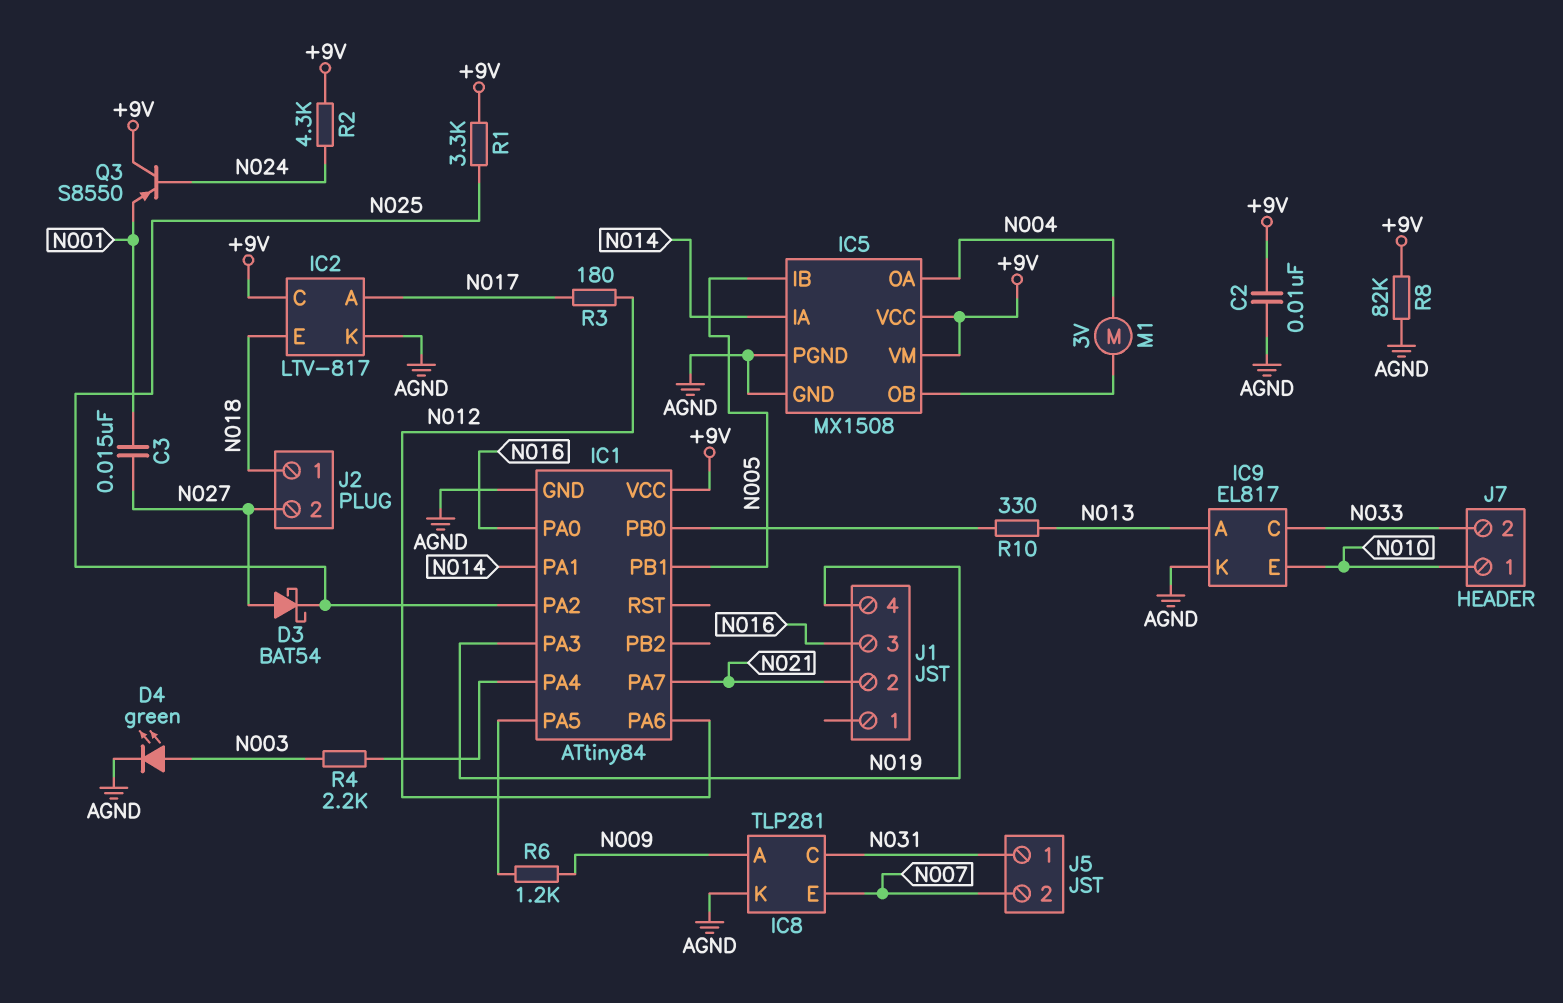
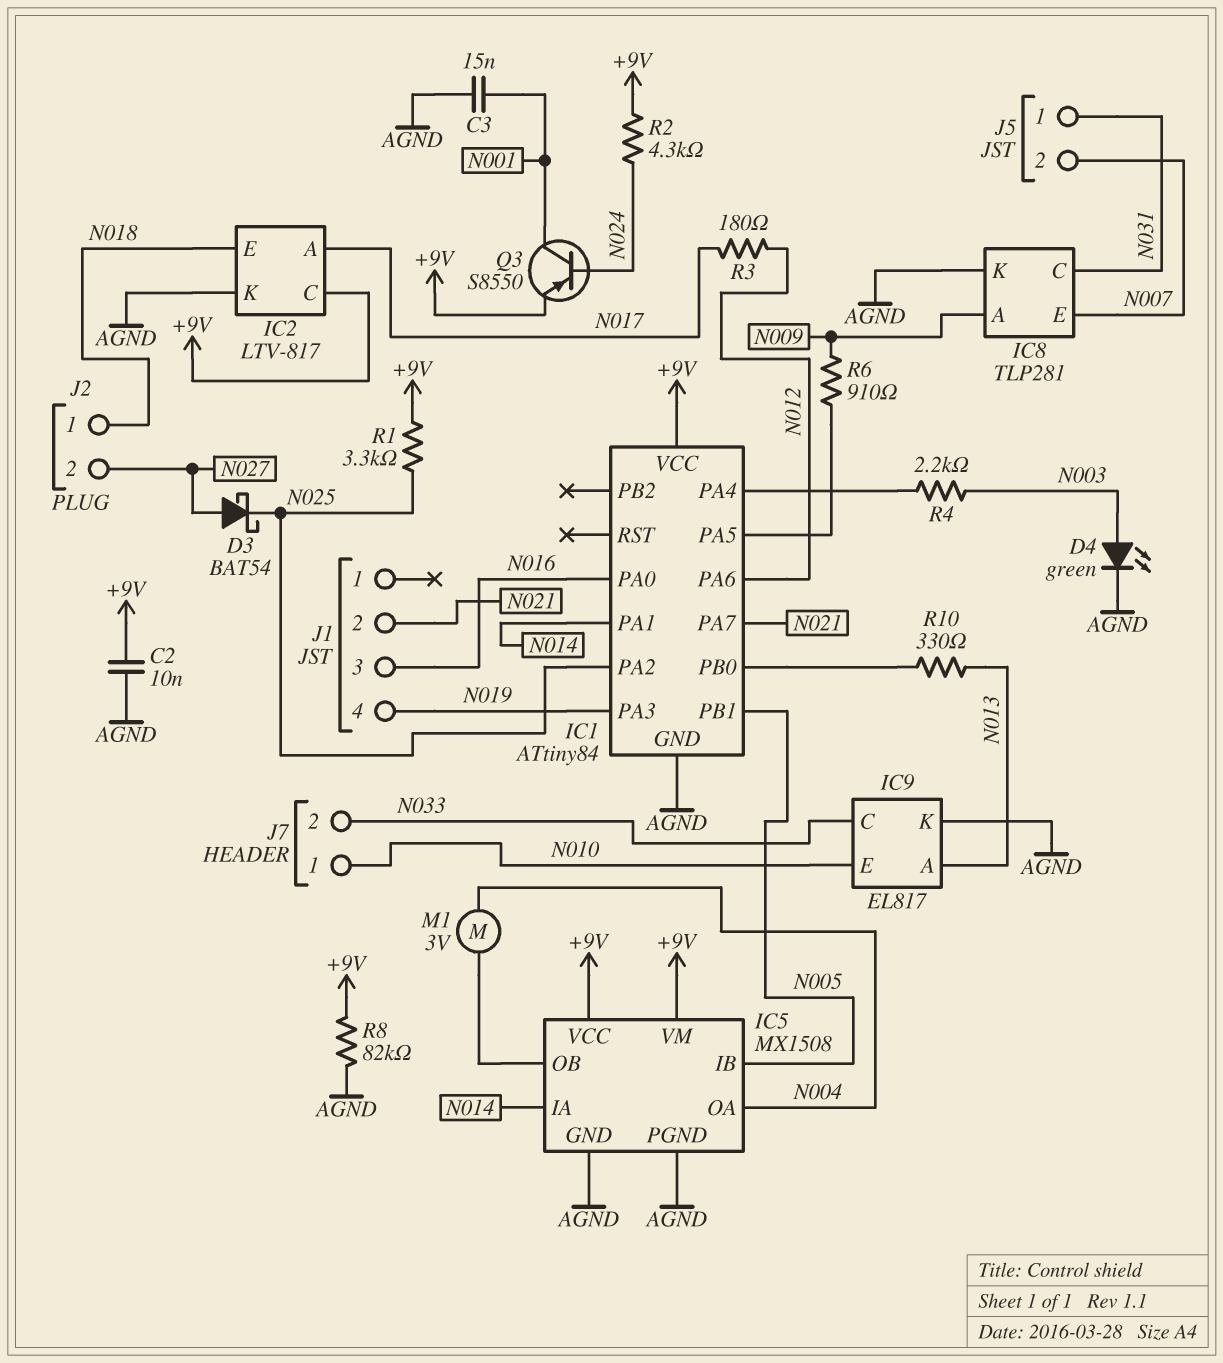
C3: 15nF (N001, N027) -> 15nF (AGND, N001)
Q3: PNP S8550 (B N024, C +9V, E N001) -> PNP S8550 (B N024, C N001, E +9V)
R6: 1.2k (IC1/PA5, N009) -> 910 (IC1/PA5, N009)

